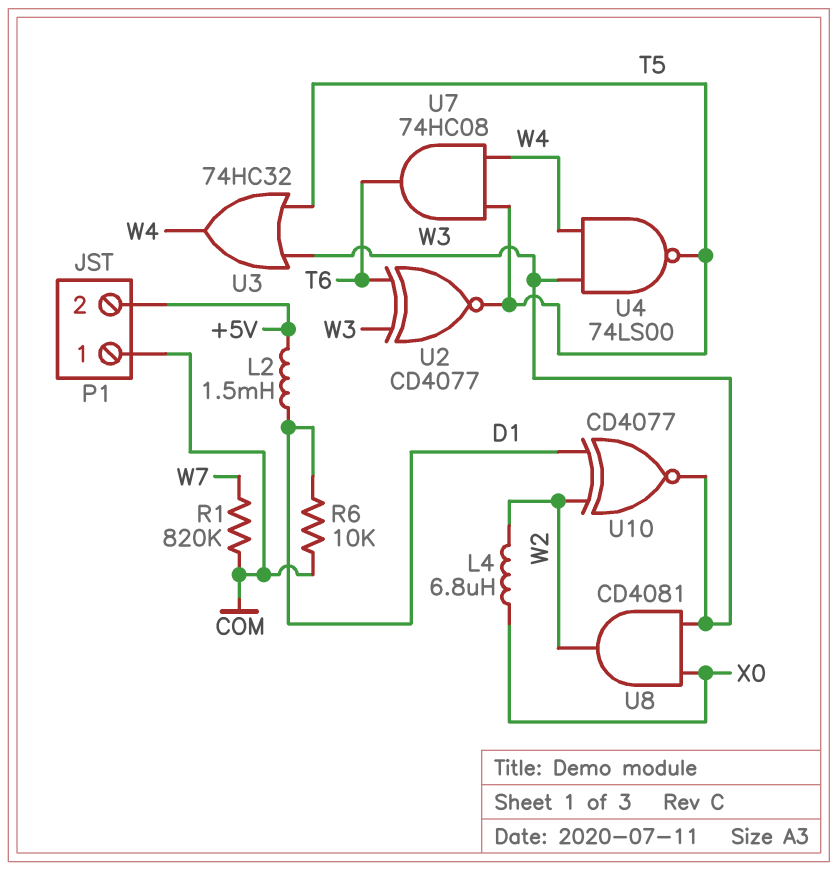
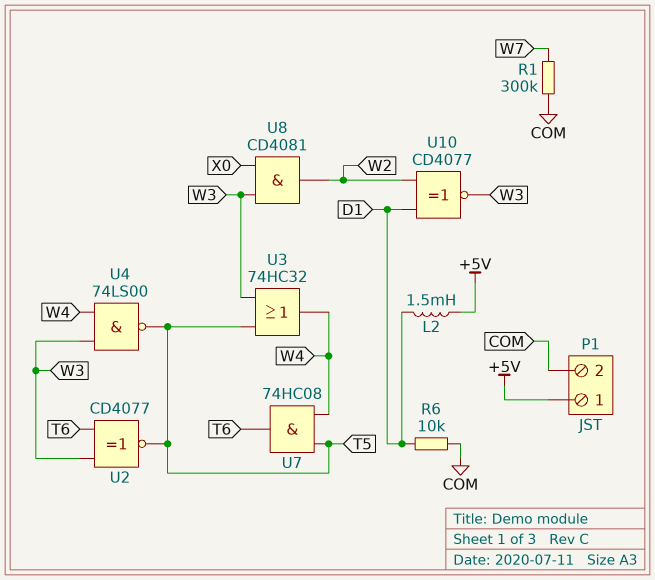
L4: 6.8uH (W2, X0) -> none
P1 pin 1: COM -> +5V
P1 pin 2: +5V -> COM
R1: 820k (COM, W7) -> 300k (COM, W7)

